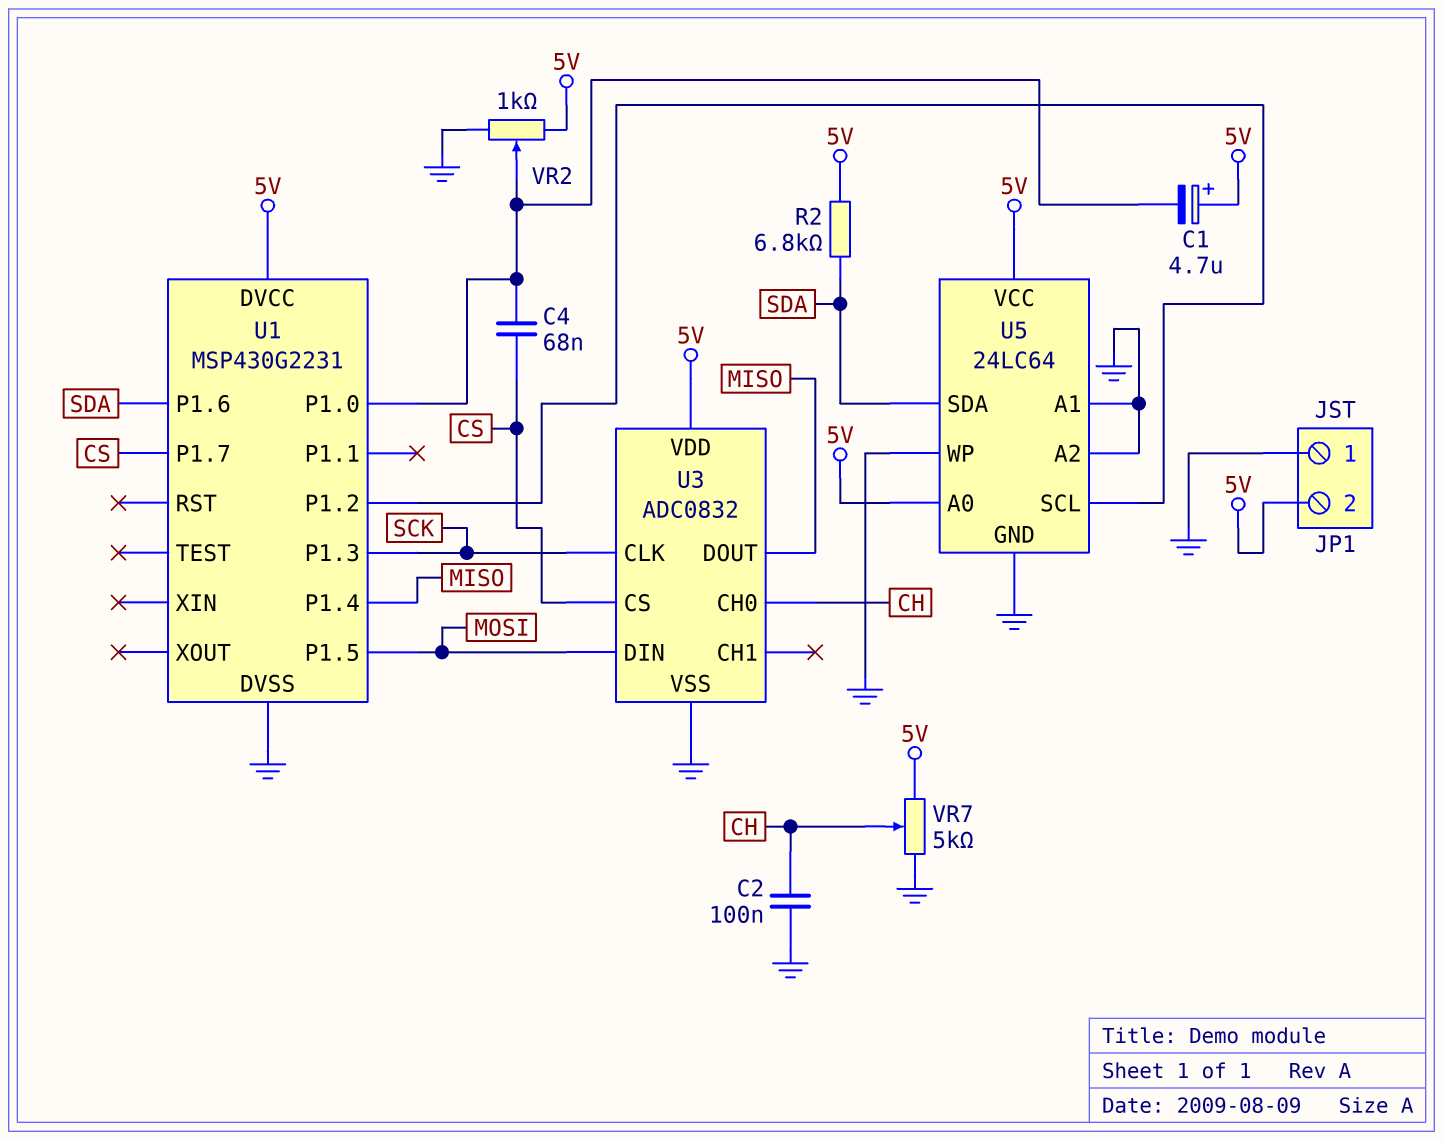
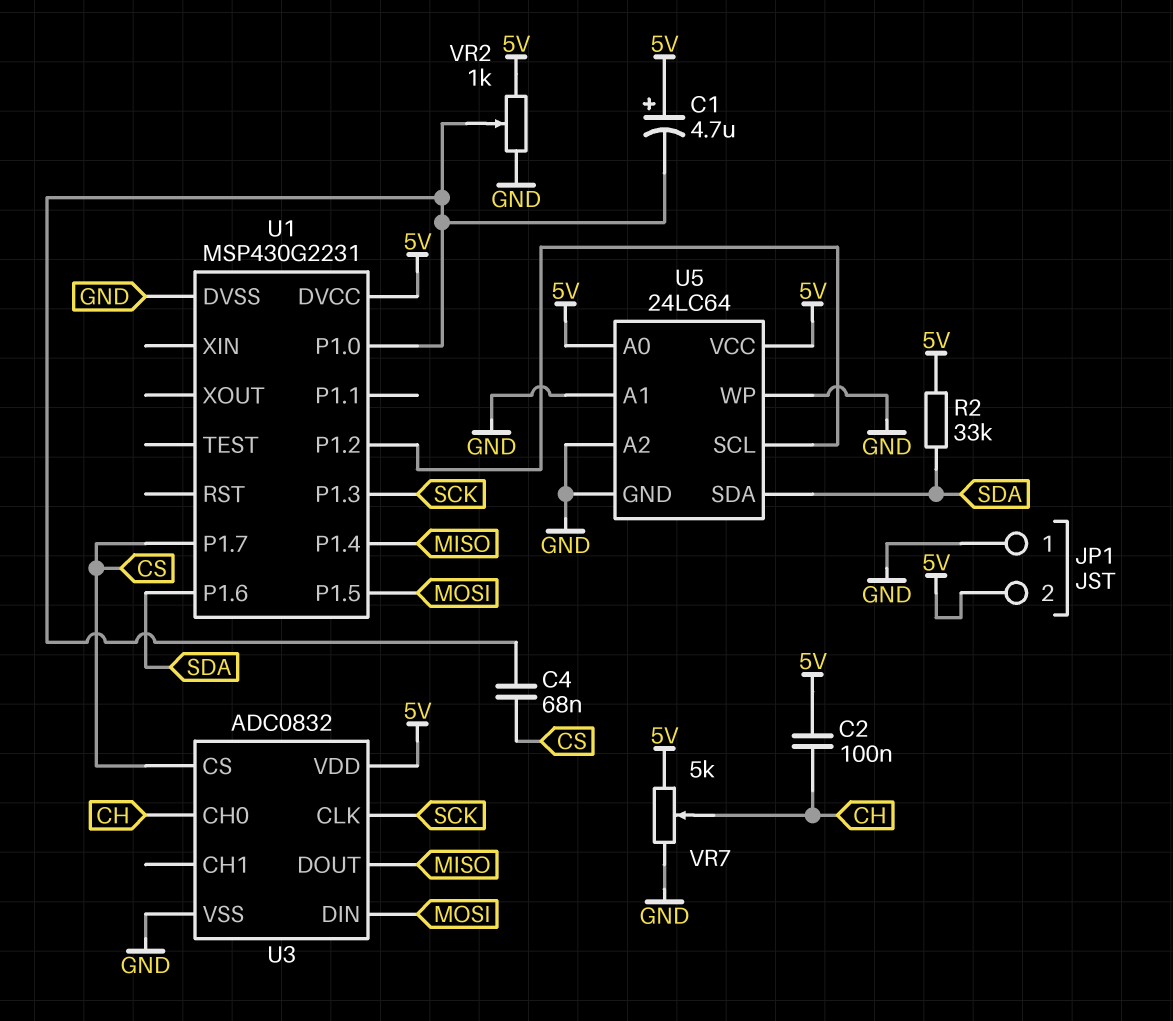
C2: 100nF (CH, GND) -> 100nF (5V, CH)
R2: 6.8k (5V, SDA) -> 33k (5V, SDA)

